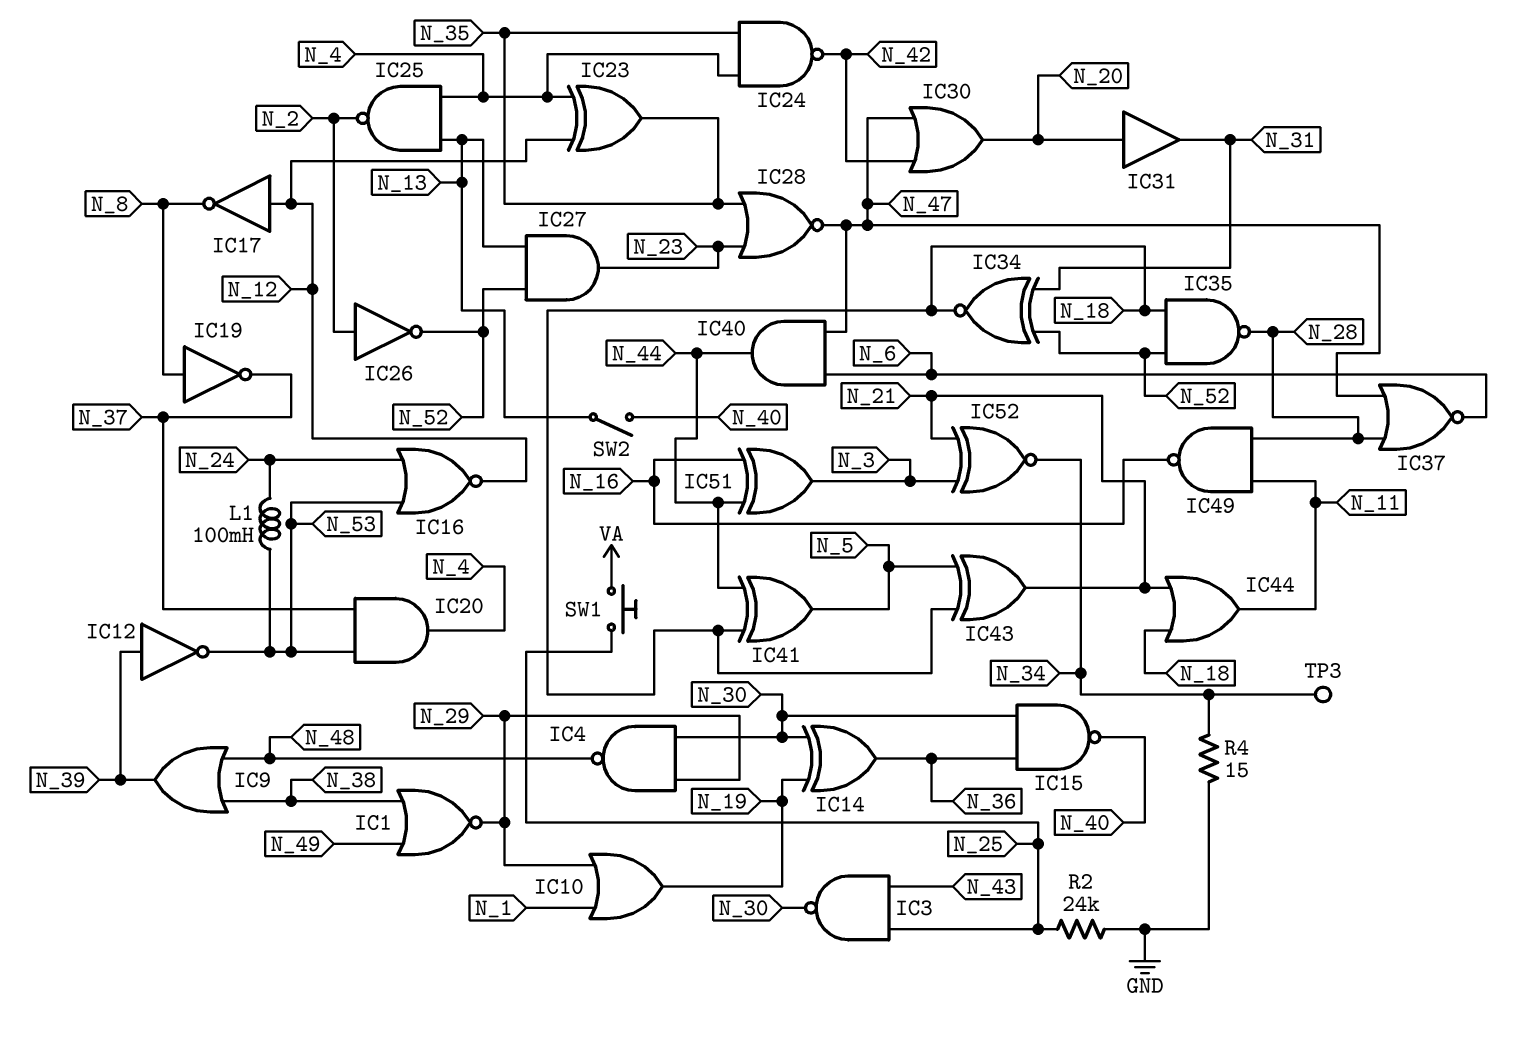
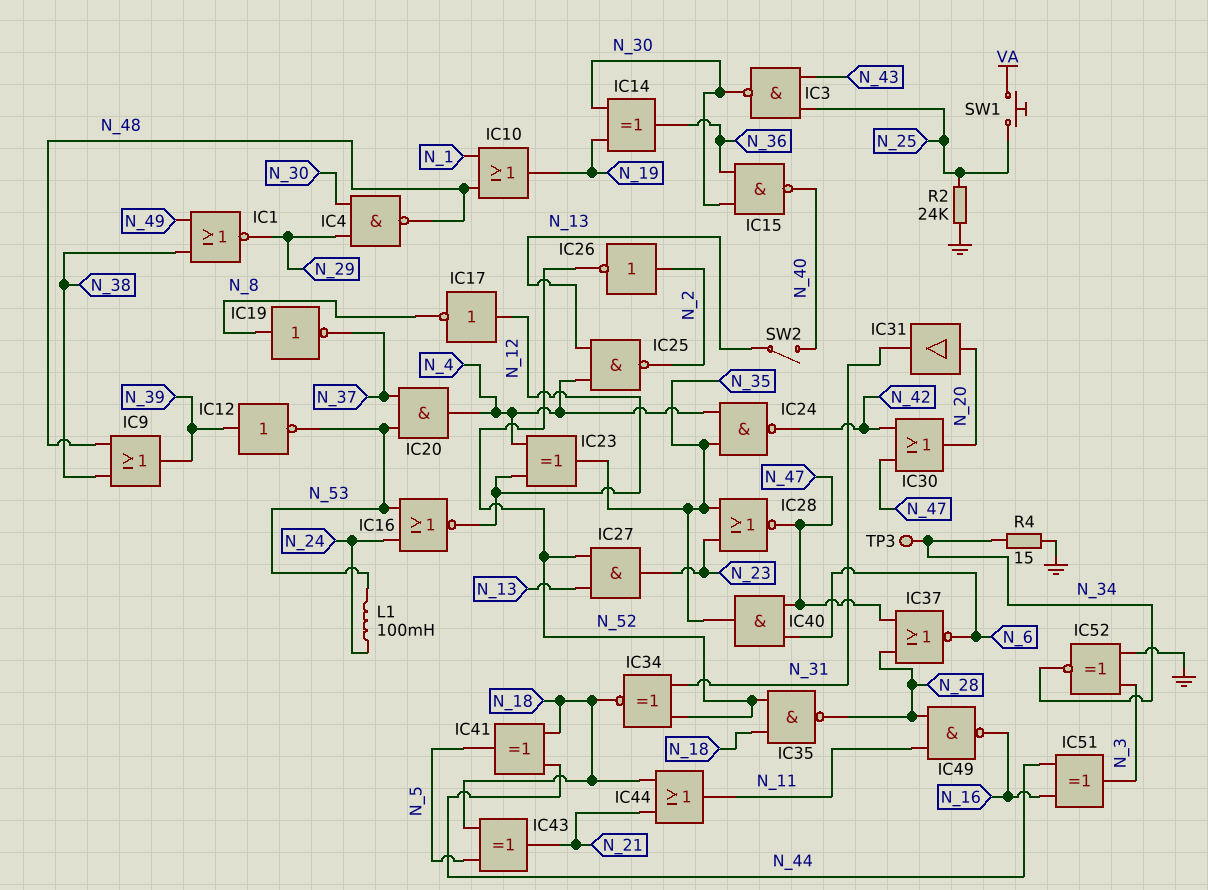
IC10: OR (in N_1, in N_29, out N_19) -> OR (in N_1, in N_48, out N_19)
IC40: AND (in N_6, in N_47, out N_44) -> AND (in N_6, in N_47, out N_35)
IC52: XNOR (in N_3, in N_21, out N_34) -> XNOR (in GND, in N_3, out N_34)

